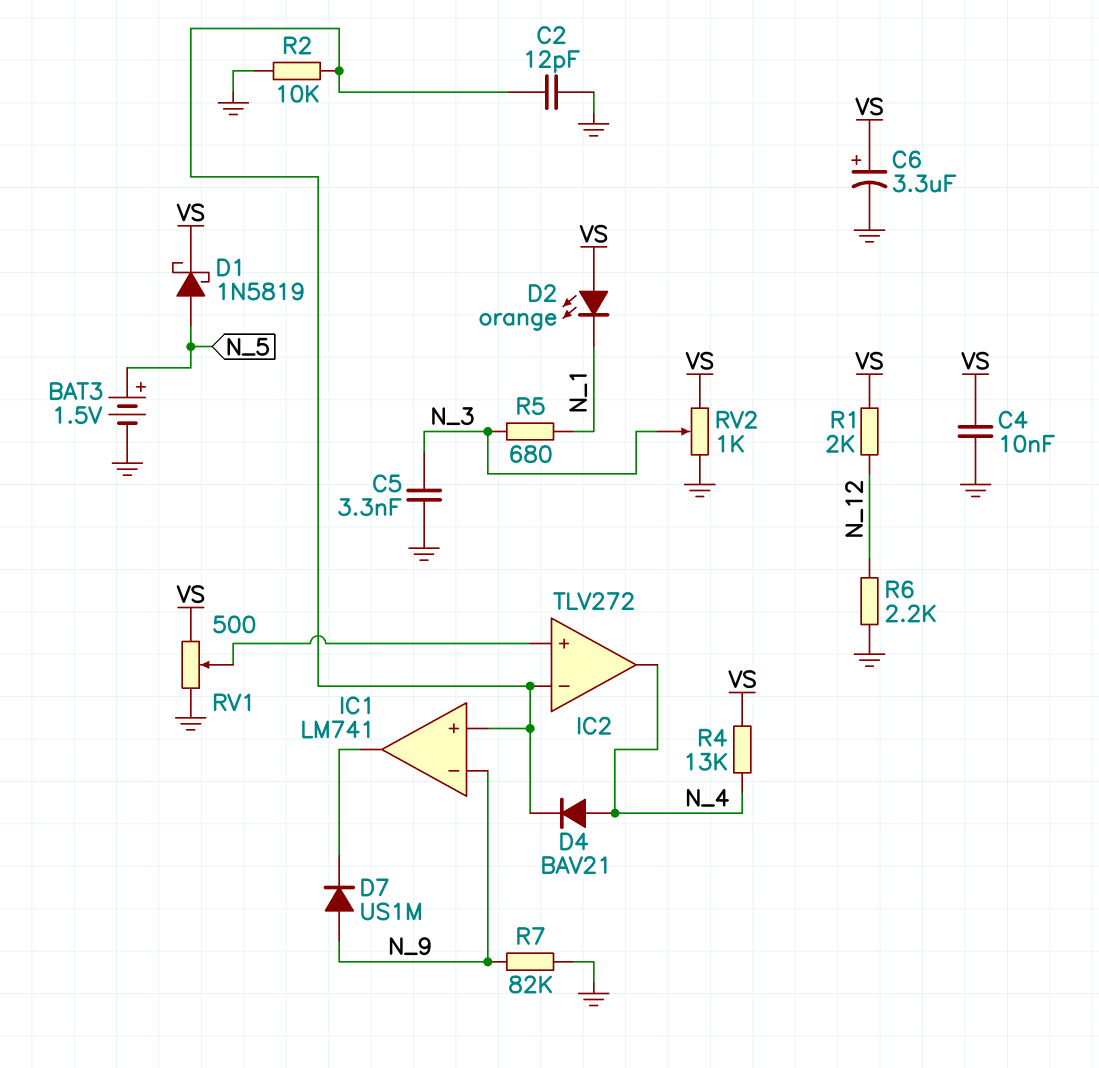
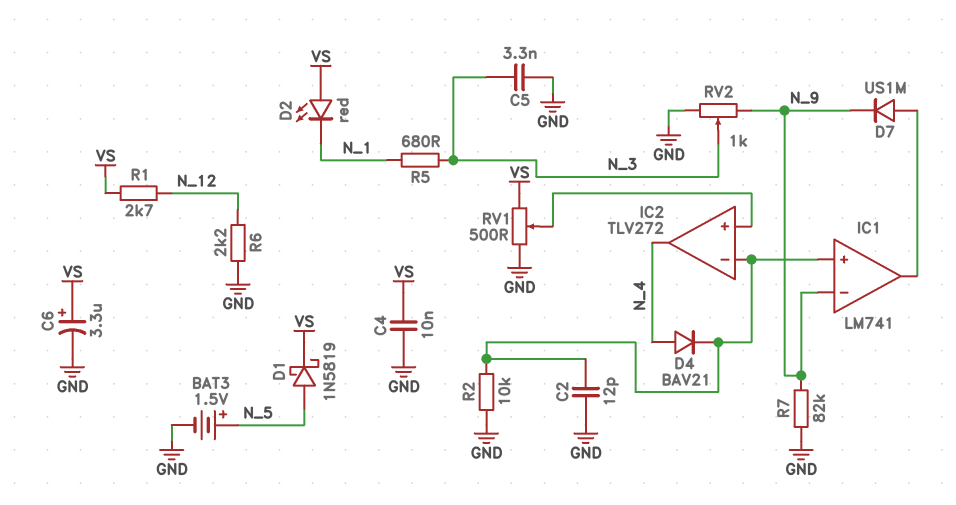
D2: LED orange (A VS, K N_1) -> LED red (A VS, K N_1)
D7: diode US1M (A N_9, K IC1/out) -> diode US1M (A IC1/out, K N_9)
R1: 2k (N_12, VS) -> 2.7k (N_12, VS)
R4: 13k (N_4, VS) -> none
RV2: 1k (GND, VS, wiper N_3) -> 1k (GND, N_9, wiper N_3)

